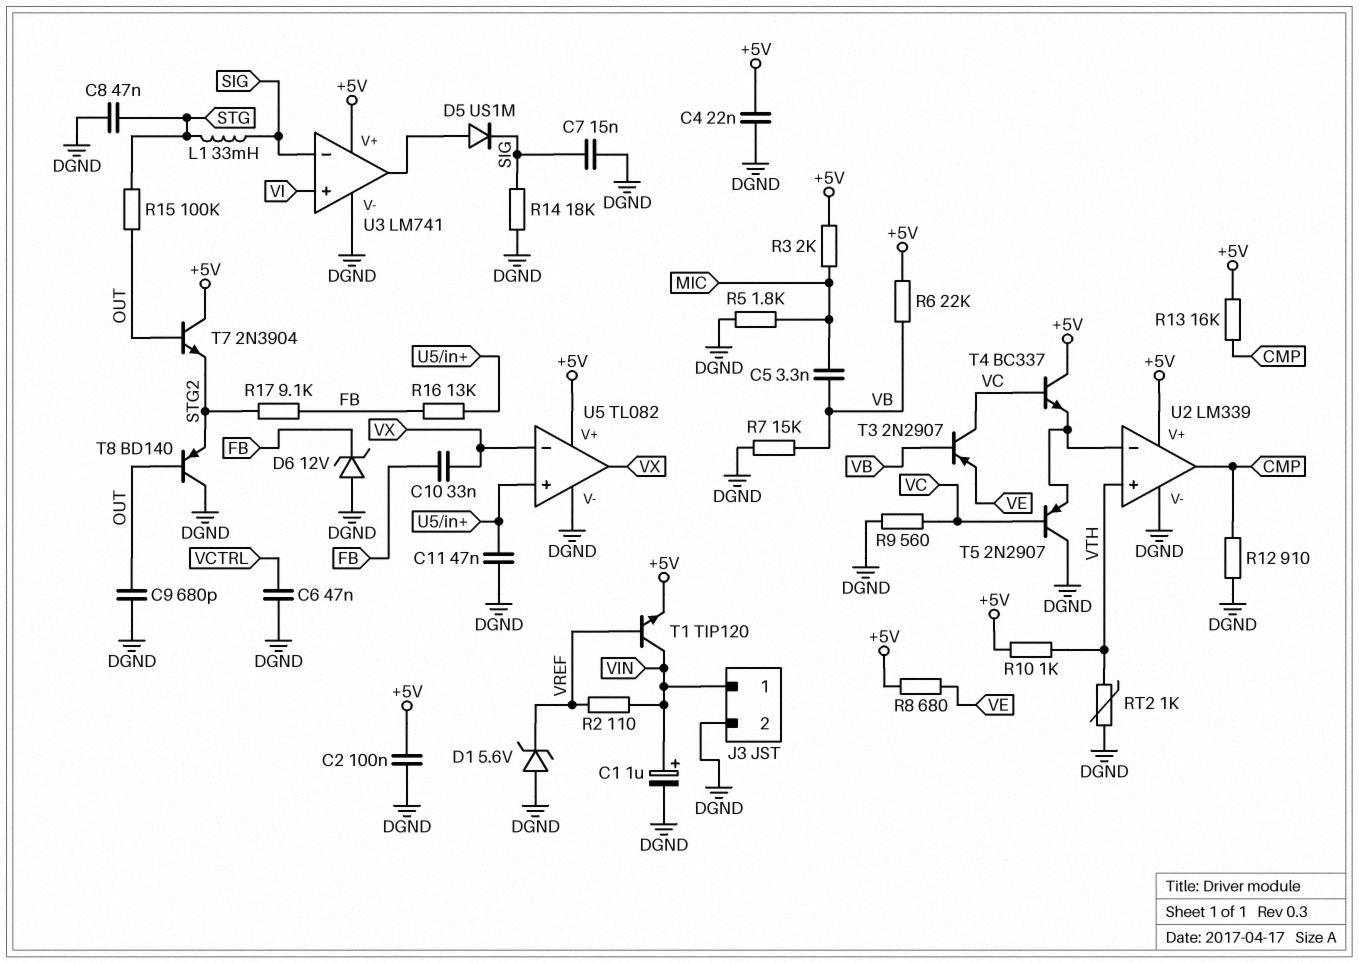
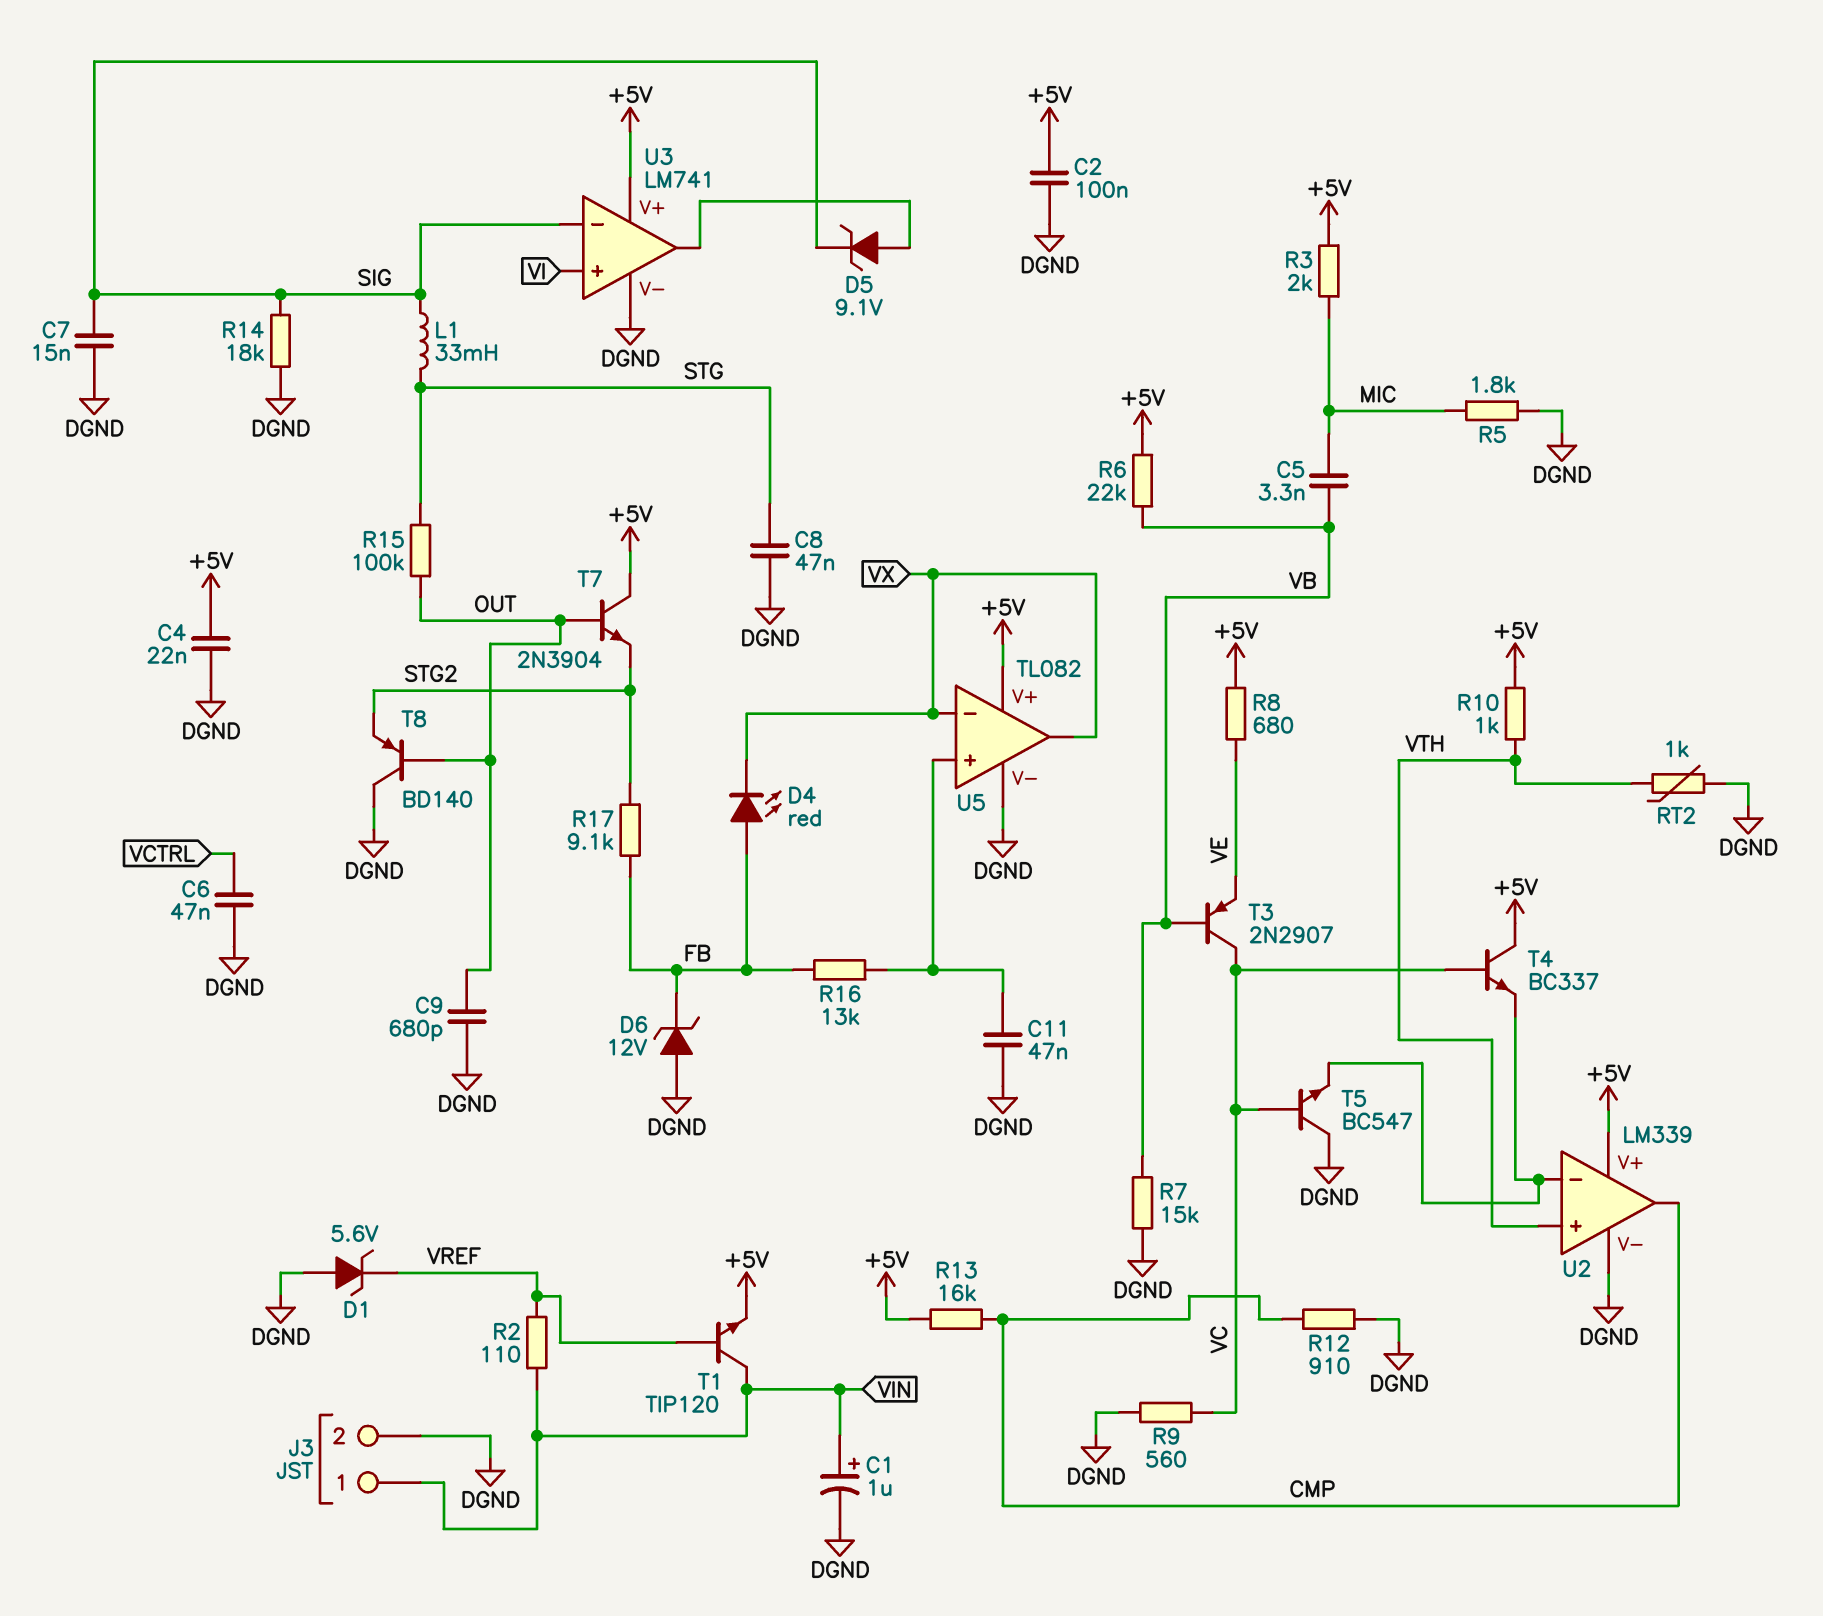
C10: 33nF (FB, VX) -> none
D4: none -> LED red (A FB, K VX)
D5: diode US1M (A U3/out, K SIG) -> zener 9.1V (A U3/out, K SIG)
T5: PNP 2N2907 (B VC, C DGND, E U2/in-) -> NPN BC547 (B VC, C DGND, E U2/in-)

